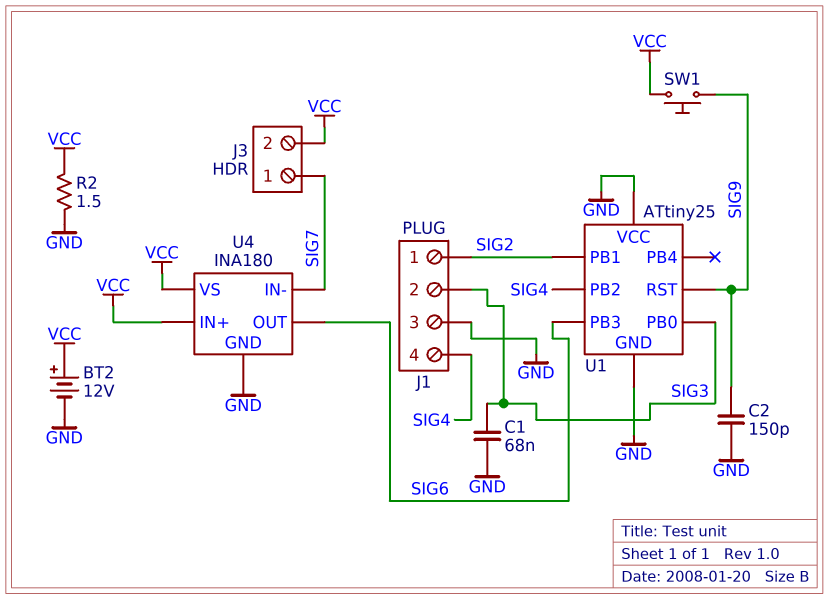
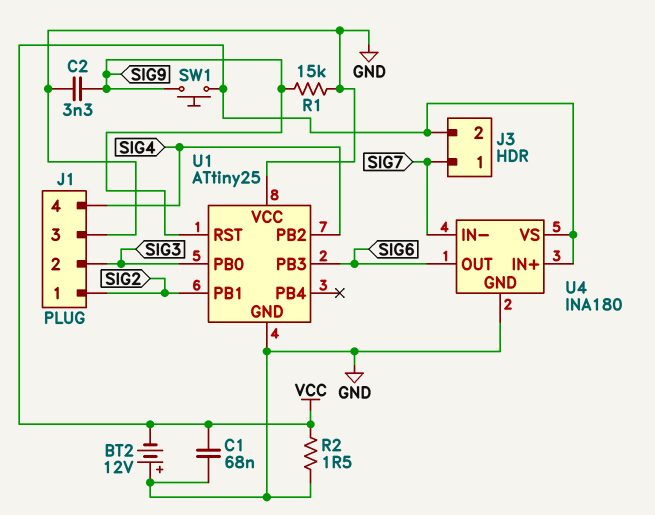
BT2: 12V (plus VCC, minus GND) -> 12V (plus GND, minus VCC)
C1: 68nF (GND, SIG3) -> 68nF (GND, VCC)
C2: 150pF (GND, SIG9) -> 3.3nF (GND, SIG9)
R1: none -> 15k (GND, SIG9)

